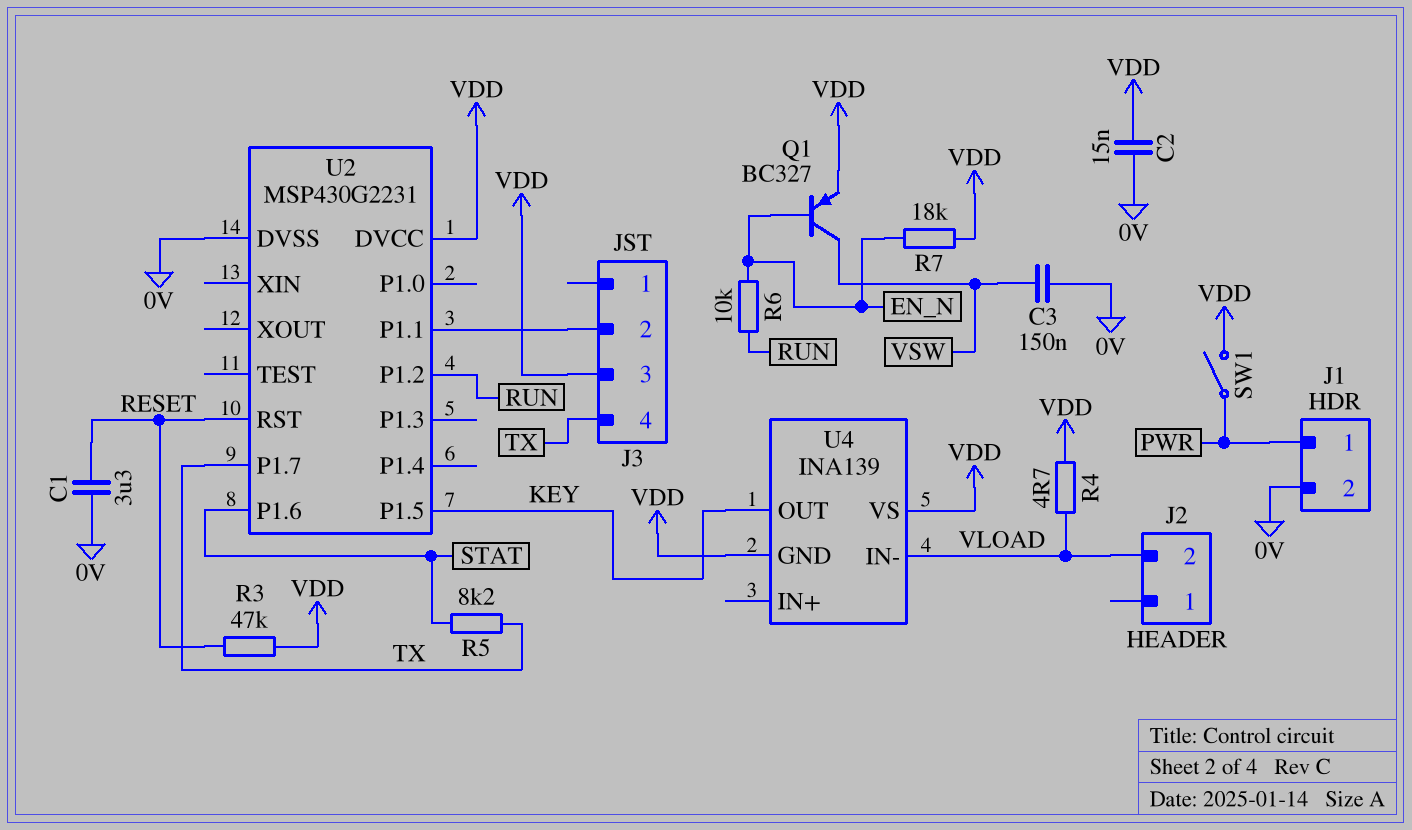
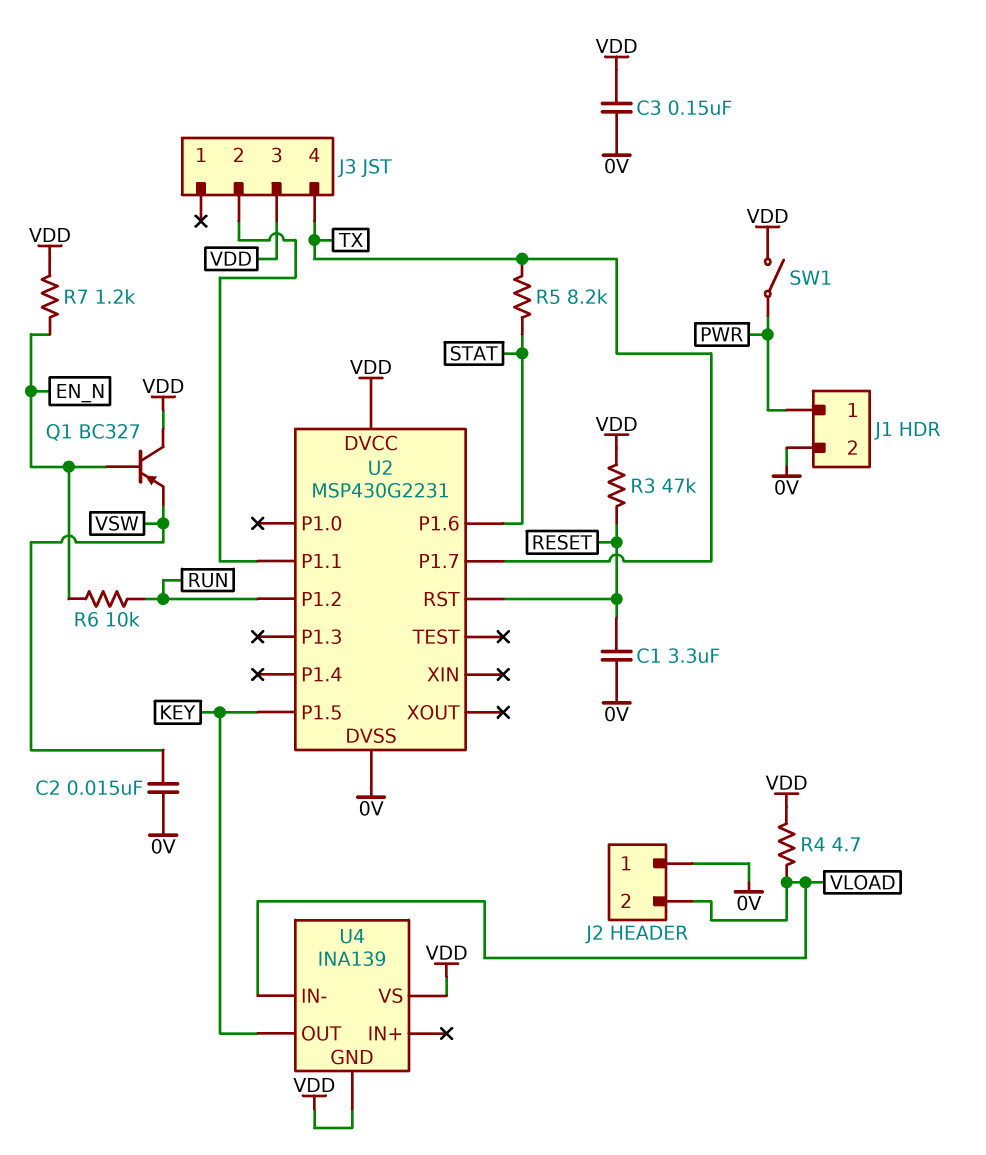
C2: 15nF (0V, VDD) -> 15nF (0V, VSW)
C3: 150nF (0V, VSW) -> 150nF (0V, VDD)
J2 pin 1: none -> 0V
Q1: PNP BC327 (B EN_N, C VSW, E VDD) -> PNP BC327 (B EN_N, C VDD, E VSW)
R7: 18k (EN_N, VDD) -> 1.2k (EN_N, VDD)

